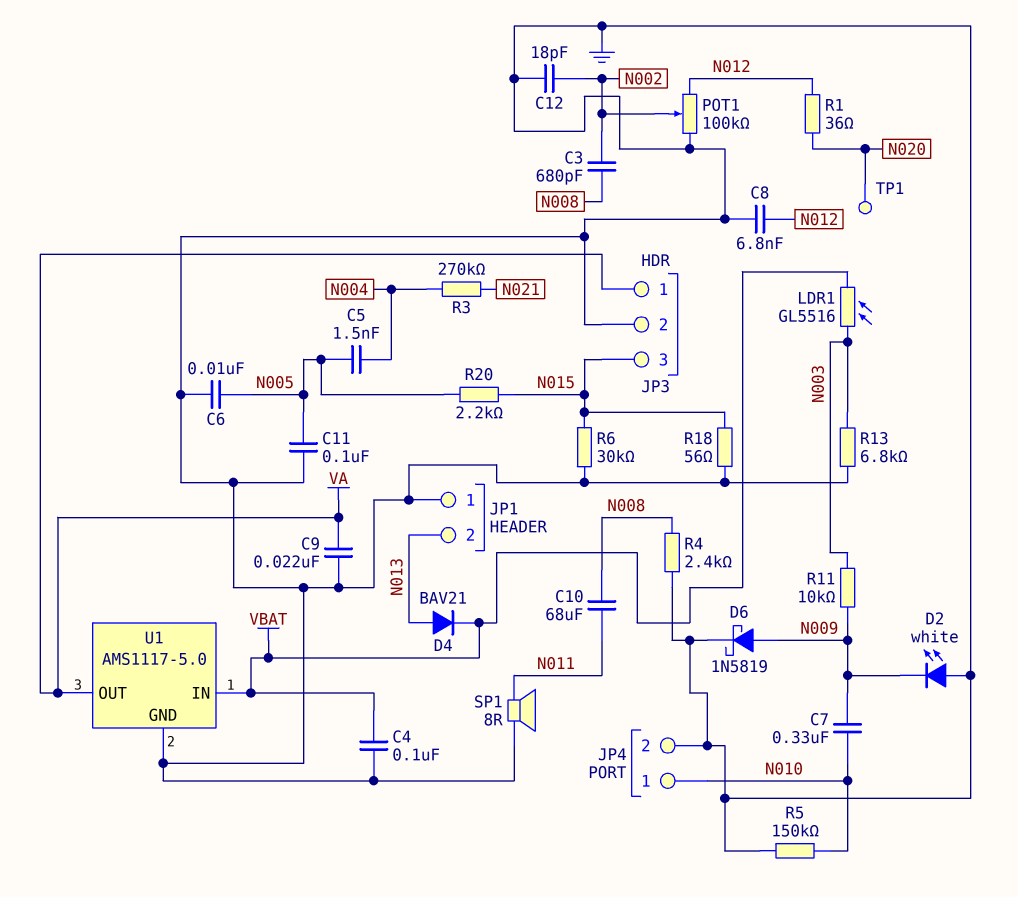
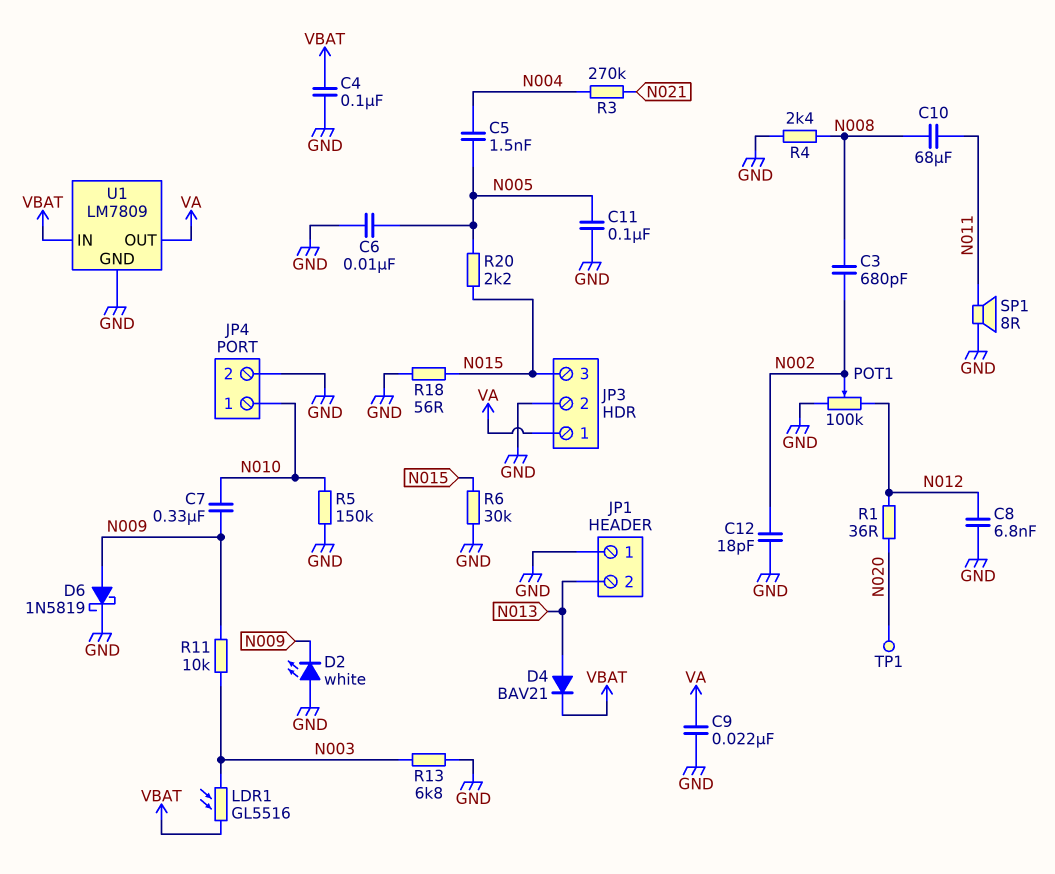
U1: AMS1117-5.0 -> LM7809

